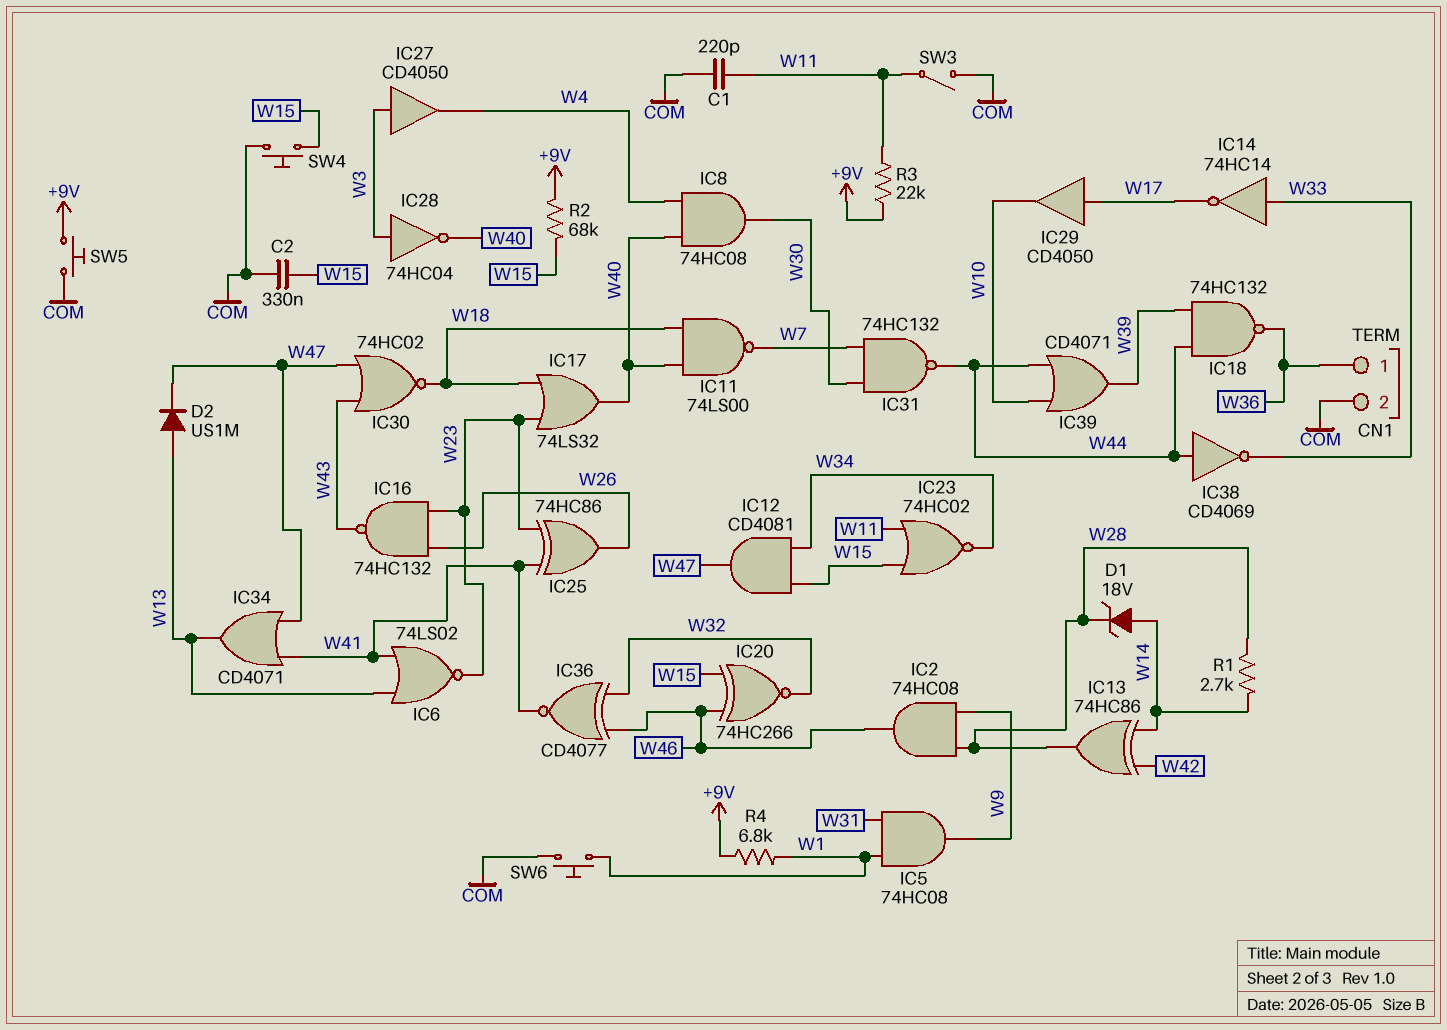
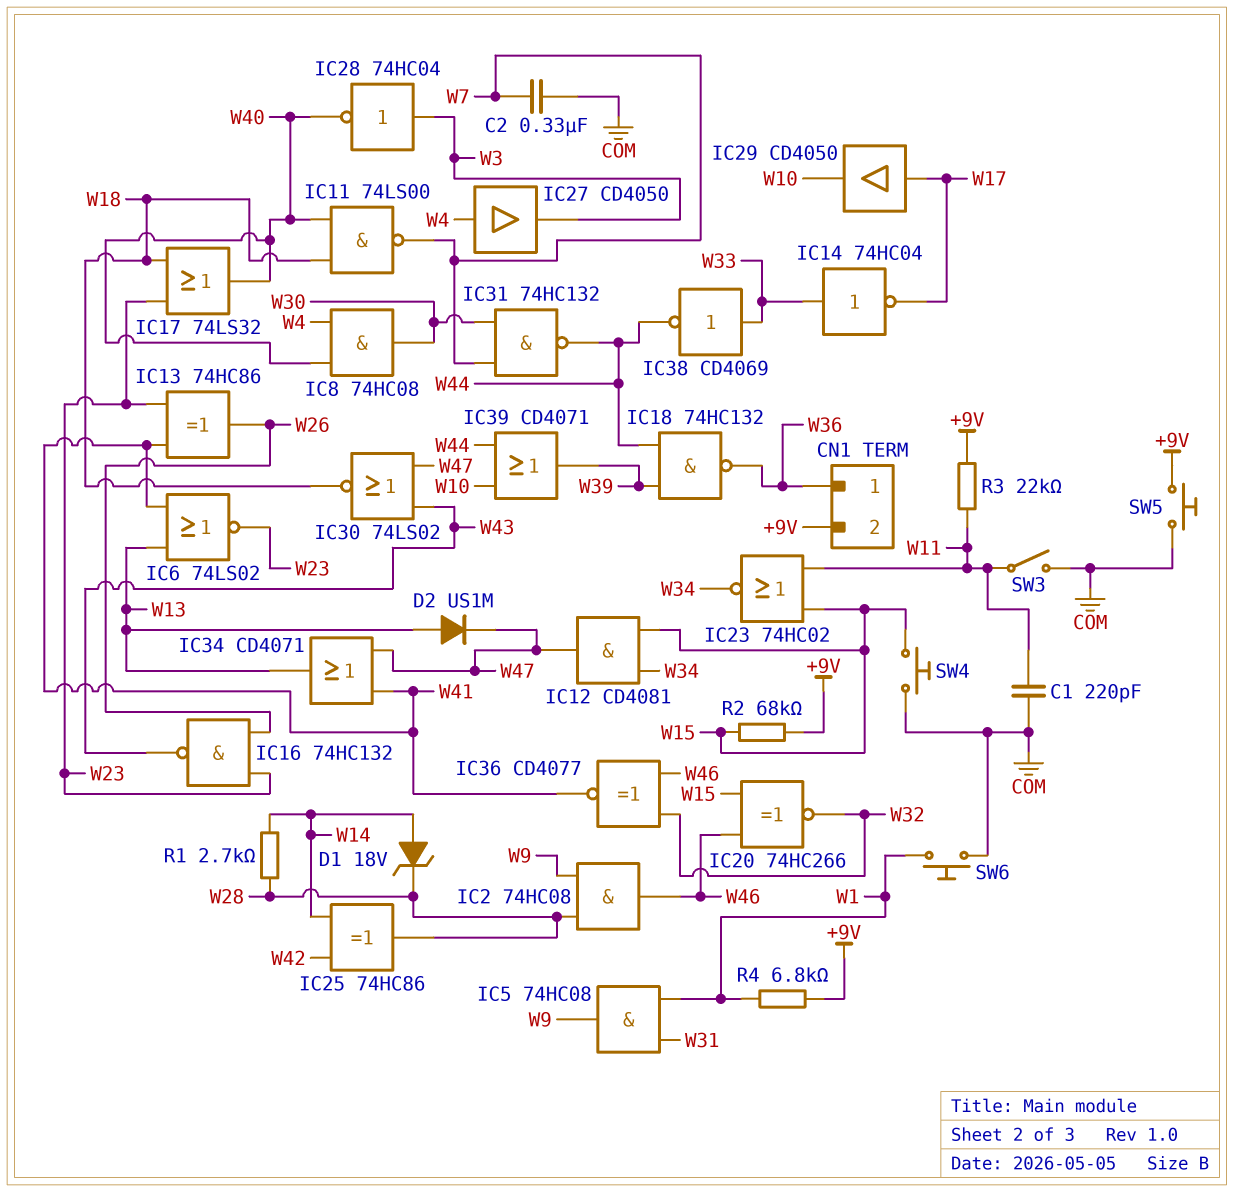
C2: 330nF (COM, W15) -> 330nF (COM, W7)
CN1 pin 2: COM -> +9V
IC13: XOR 74HC86 (in W14, in W42, out W28) -> XOR 74HC86 (in W23, in W41, out W26)
IC14: NOT 74HC14 (in W33, out W17) -> NOT 74HC04 (in W33, out W17)
IC25: XOR 74HC86 (in W23, in W41, out W26) -> XOR 74HC86 (in W14, in W42, out W28)
IC27: buffer CD4050 (in W3, out W4) -> buffer CD4050 (in W4, out W3)
IC30: NOR 74HC02 (in W43, in W47, out W18) -> NOR 74LS02 (in W43, in W47, out W18)
IC38: NOT CD4069 (in W44, out W33) -> NOT CD4069 (in W33, out W44)

